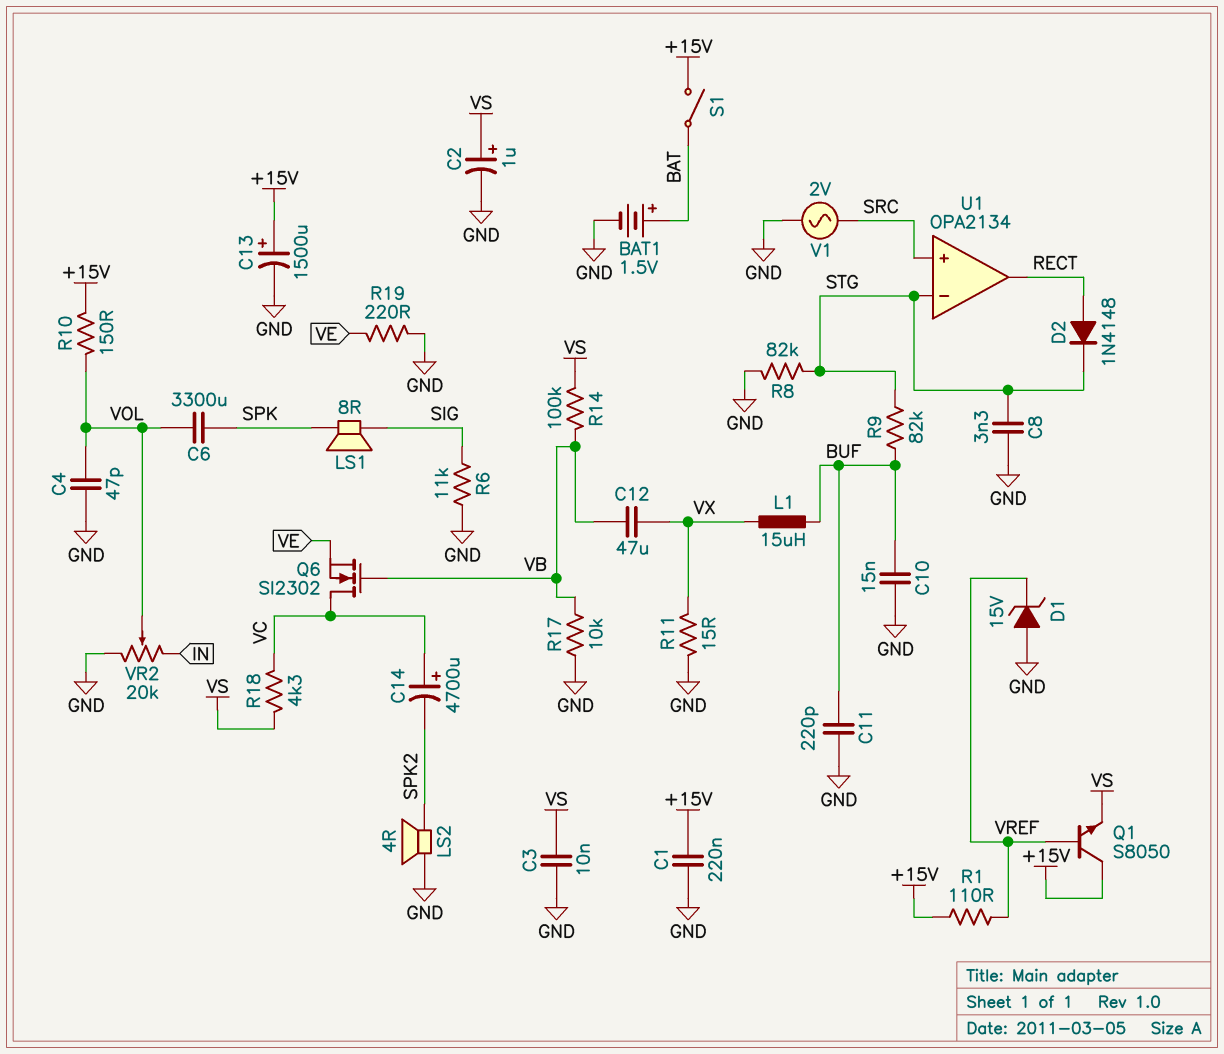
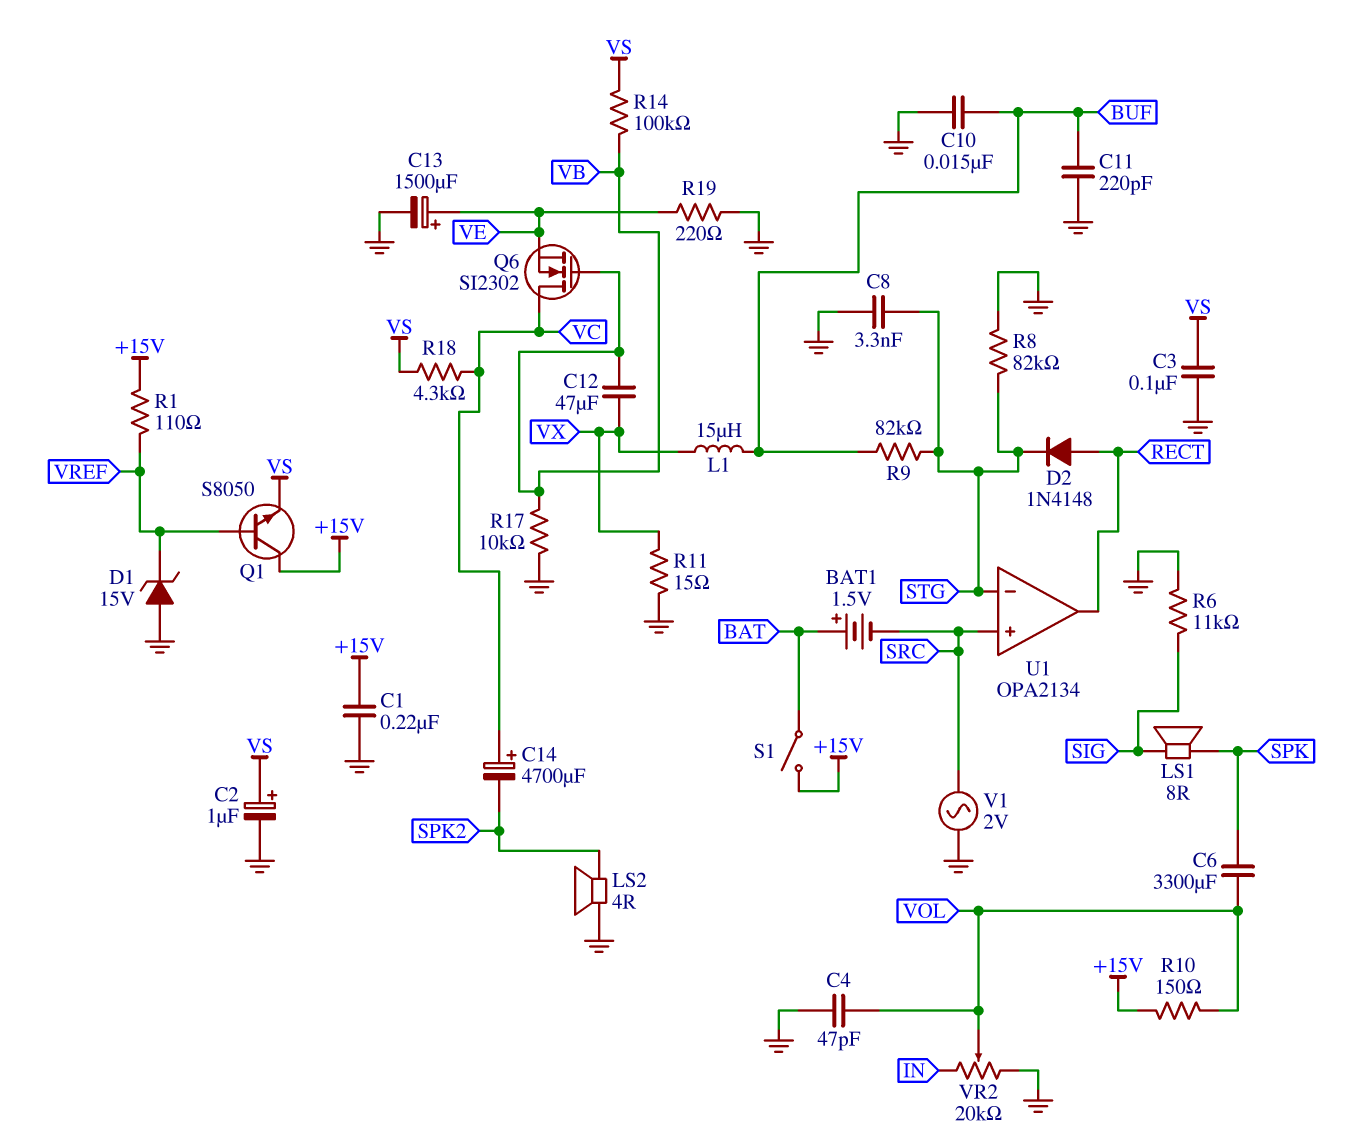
BAT1: 1.5V (plus BAT, minus GND) -> 1.5V (plus BAT, minus SRC)
C3: 10nF (GND, VS) -> 100nF (GND, VS)
C13: 1500uF (plus +15V, minus GND) -> 1500uF (plus VE, minus GND)

